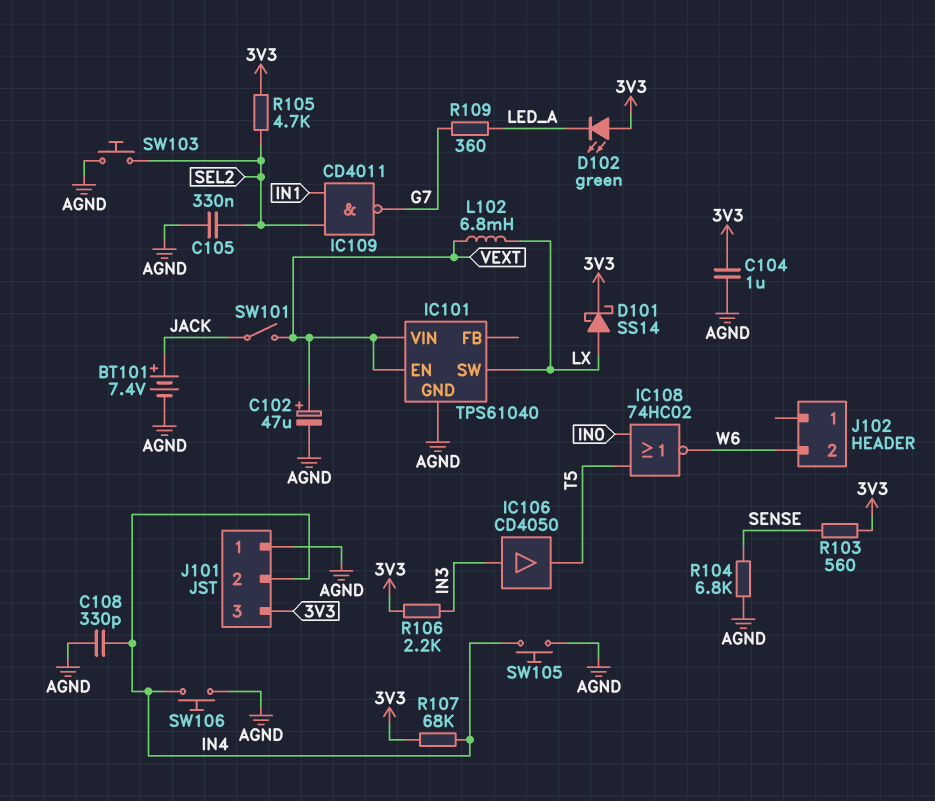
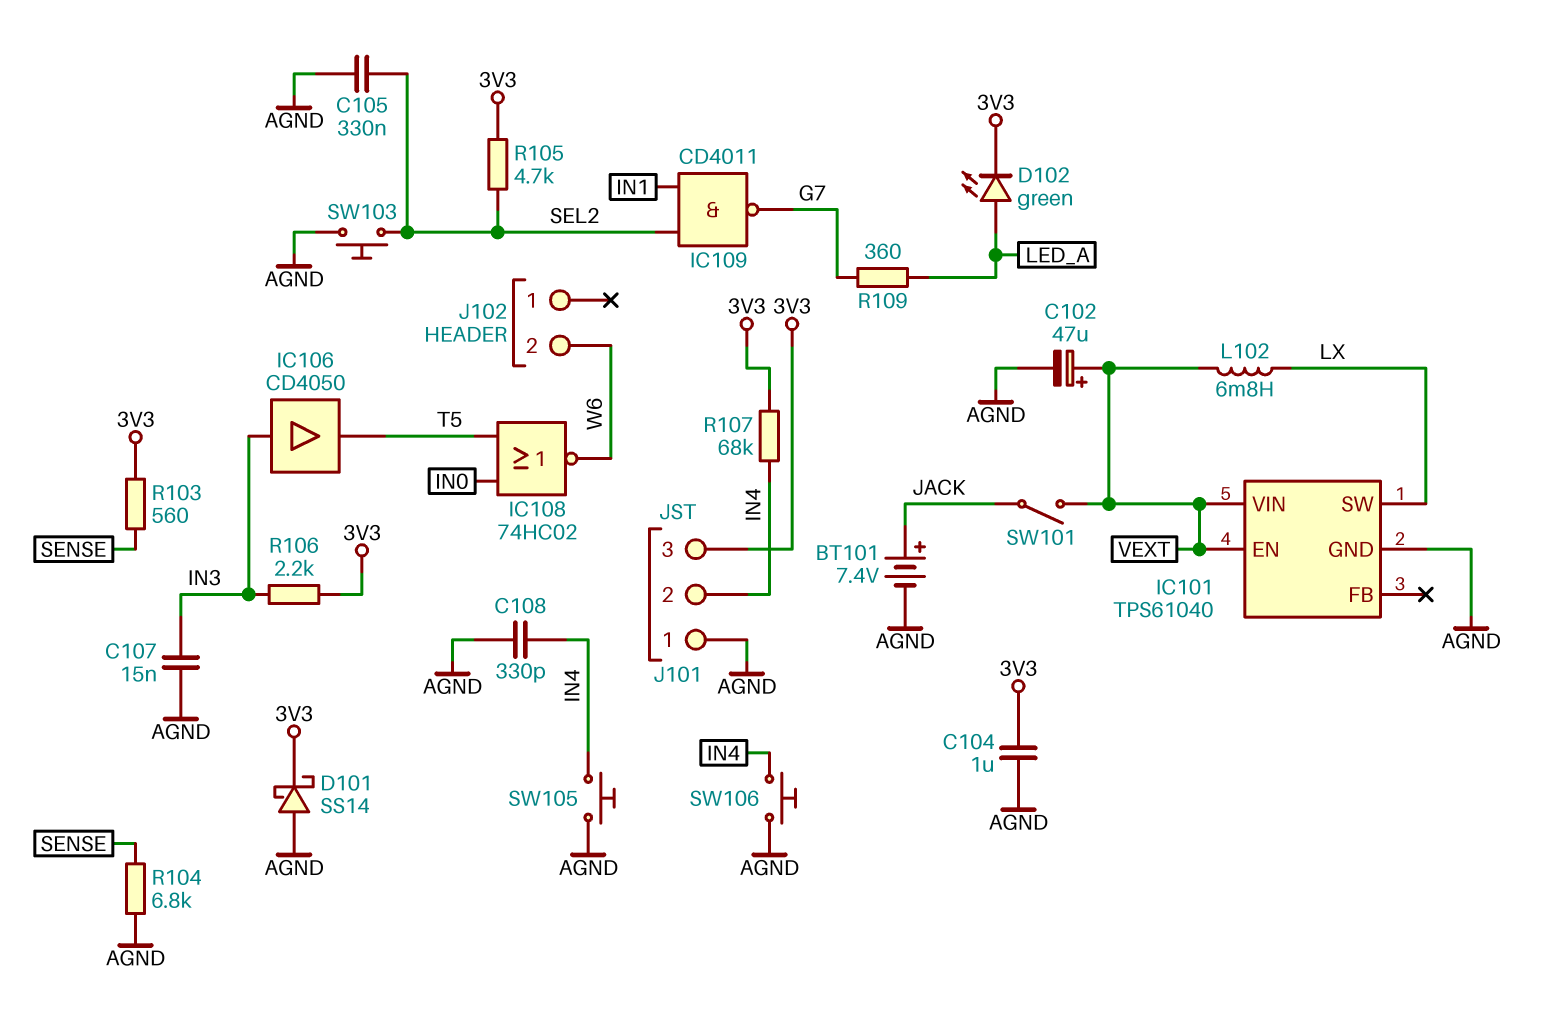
C107: none -> 15nF (AGND, IN3)
D101: schottky SS14 (A LX, K 3V3) -> schottky SS14 (A AGND, K 3V3)
D102: LED green (A 3V3, K LED_A) -> LED green (A LED_A, K 3V3)

